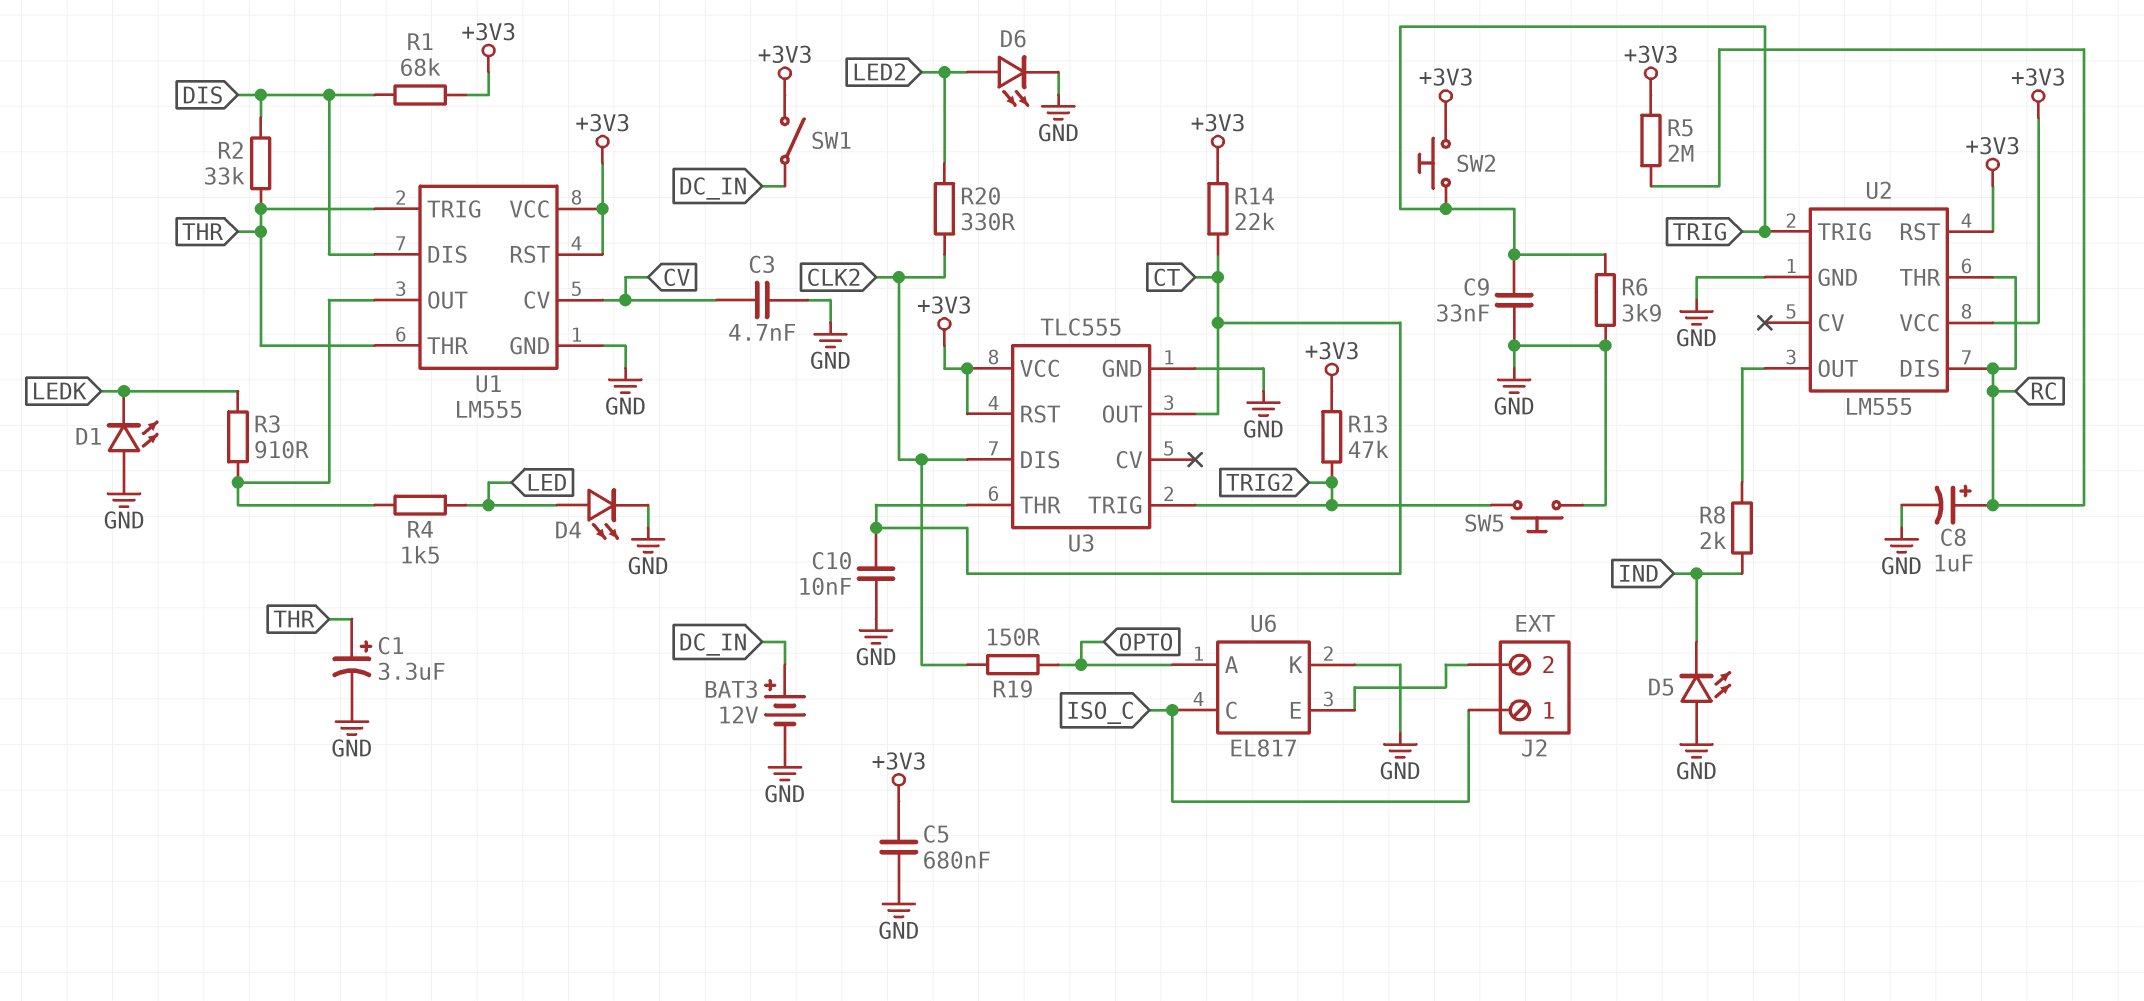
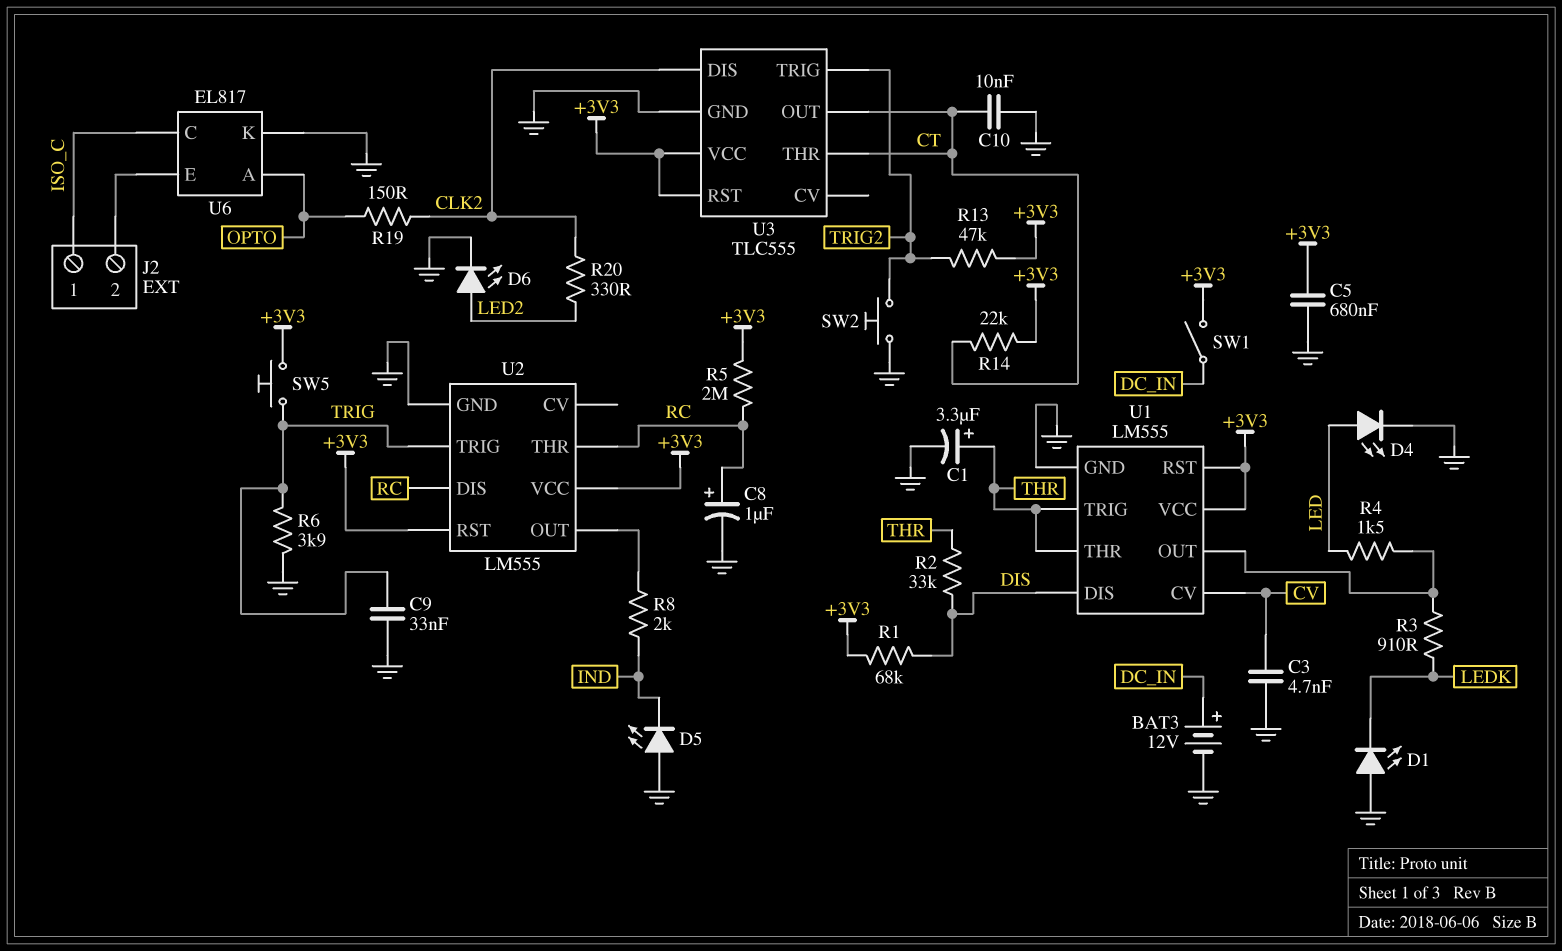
SW2: button (+3V3, TRIG) -> button (GND, TRIG2)
SW5: button (GND, TRIG2) -> button (+3V3, TRIG)

